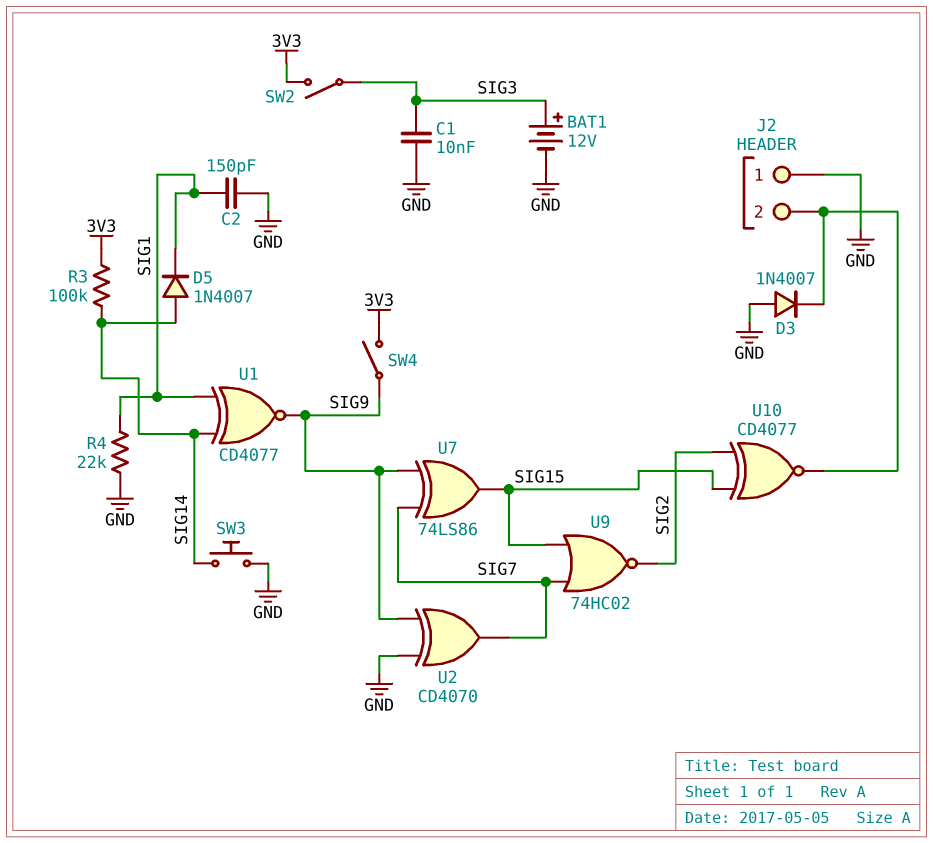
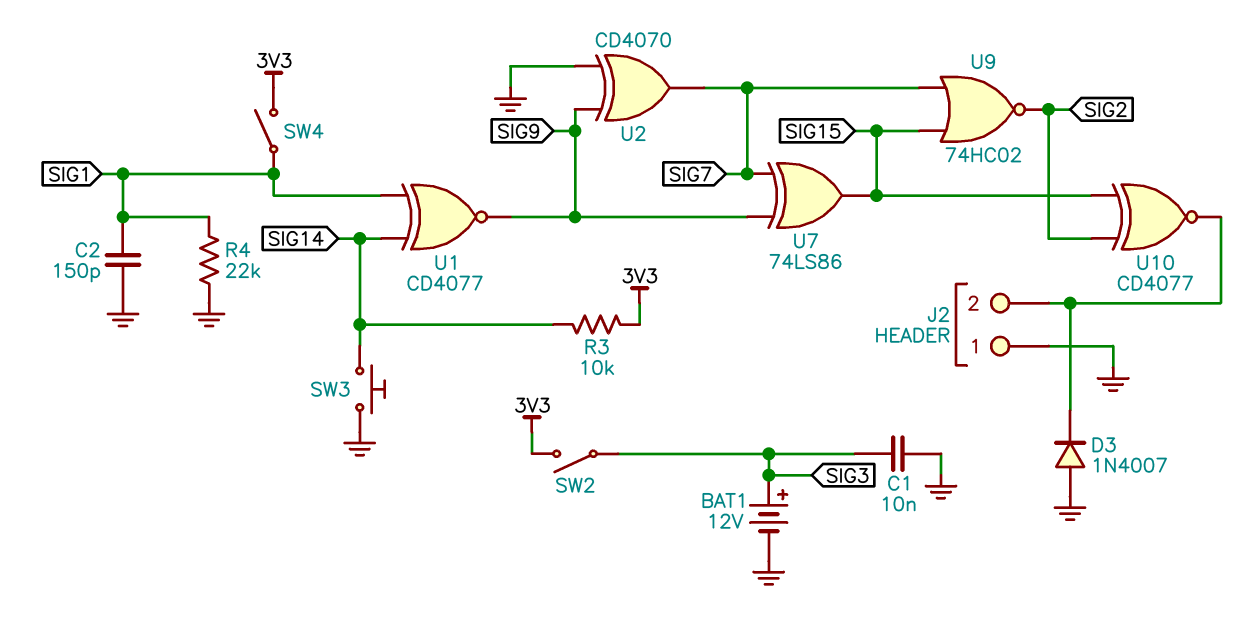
D5: diode 1N4007 (A SIG14, K SIG1) -> none
R3: 100k (3V3, SIG14) -> 10k (3V3, SIG14)
SW4: switch (3V3, SIG9) -> switch (3V3, SIG1)

